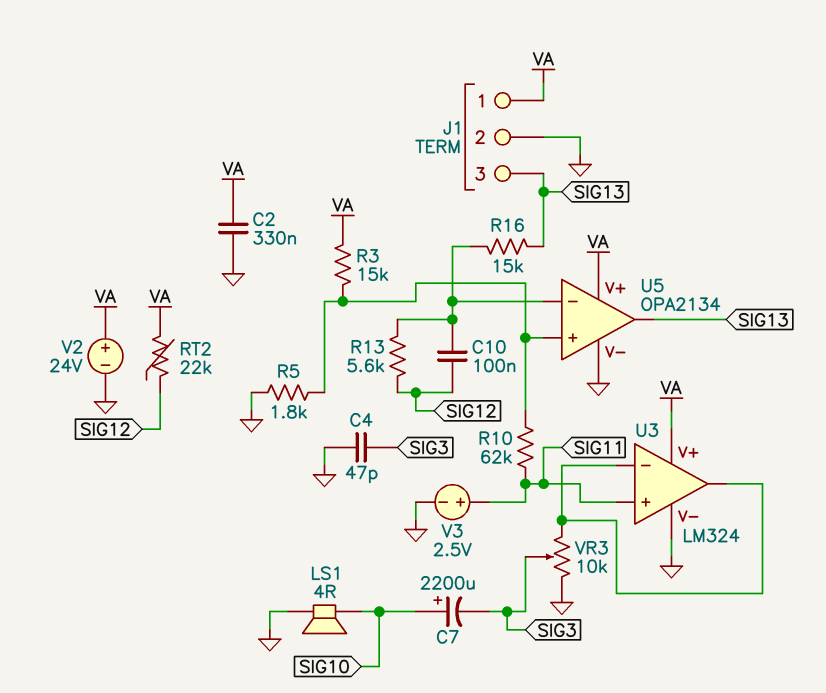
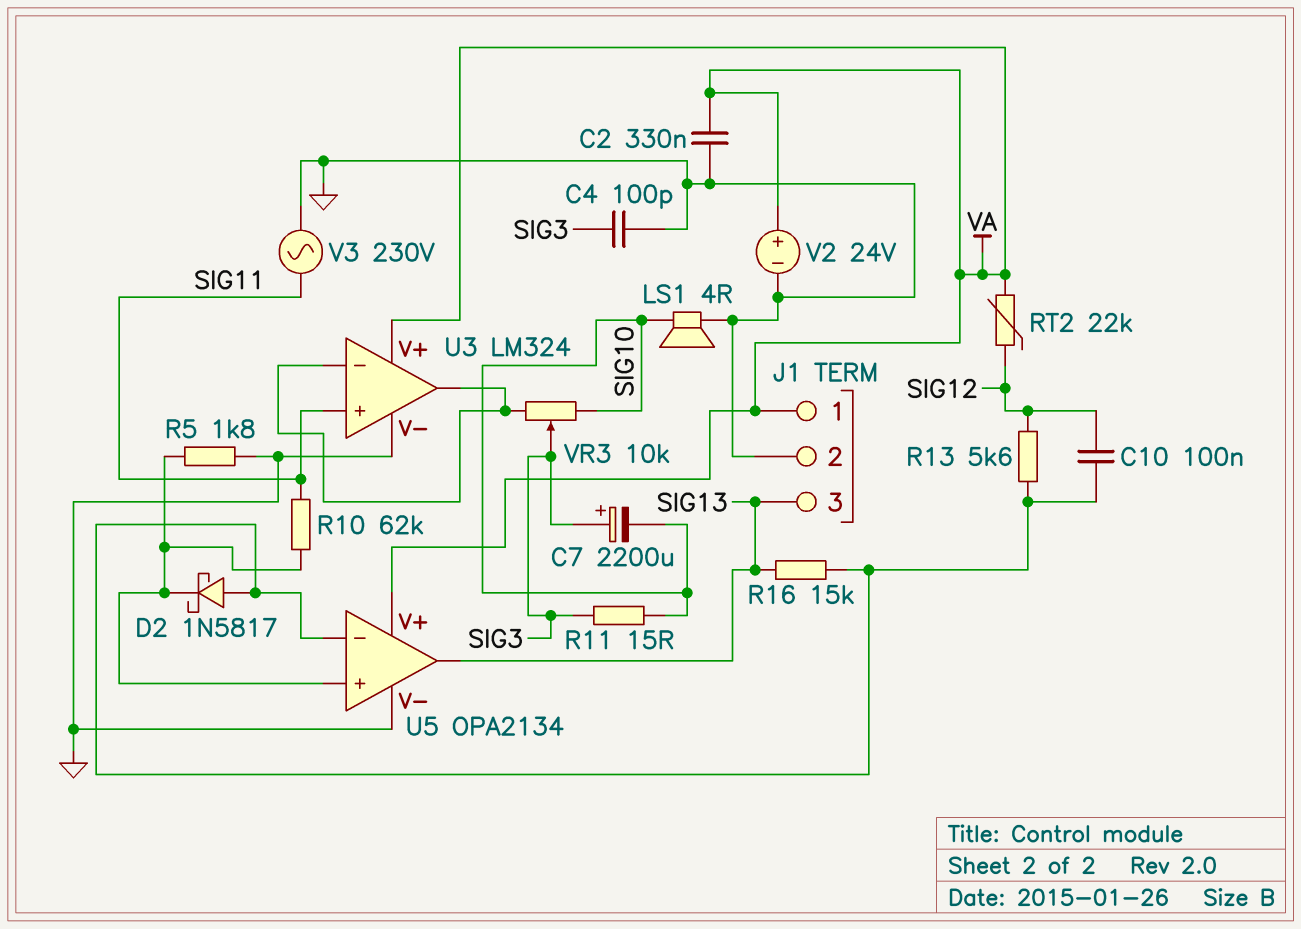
C4: 47pF (GND, SIG3) -> 100pF (GND, SIG3)
C7: 2200uF (plus SIG10, minus SIG3) -> 2200uF (plus SIG3, minus SIG10)
D2: none -> schottky 1N5817 (A U5/in-, K U5/in+)
R3: 15k (U5/in+, VA) -> none
R11: none -> 15 (SIG3, SIG10)
V3: 2.5V (plus SIG11, minus GND) -> AC 230V (GND, SIG11)
VR3: 10k (GND, U3/in-, wiper SIG3) -> 10k (SIG10, U3/in-, wiper SIG3)

